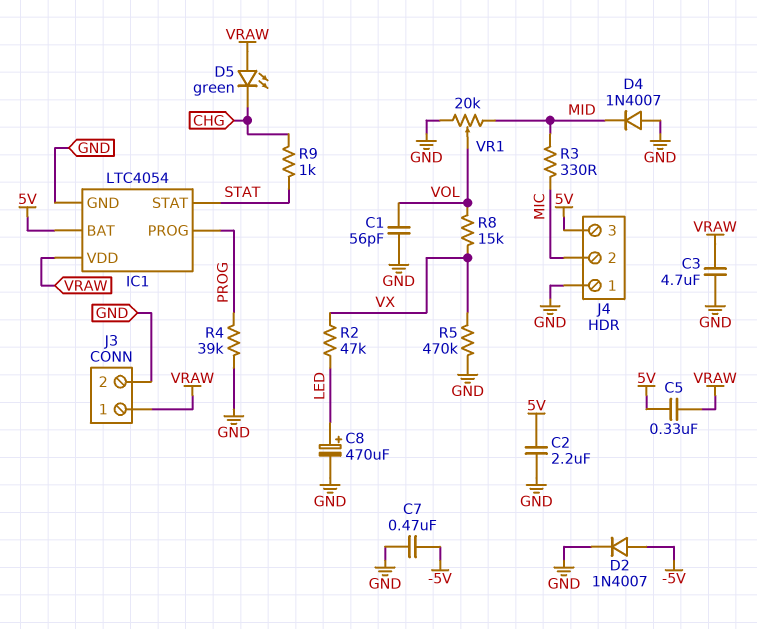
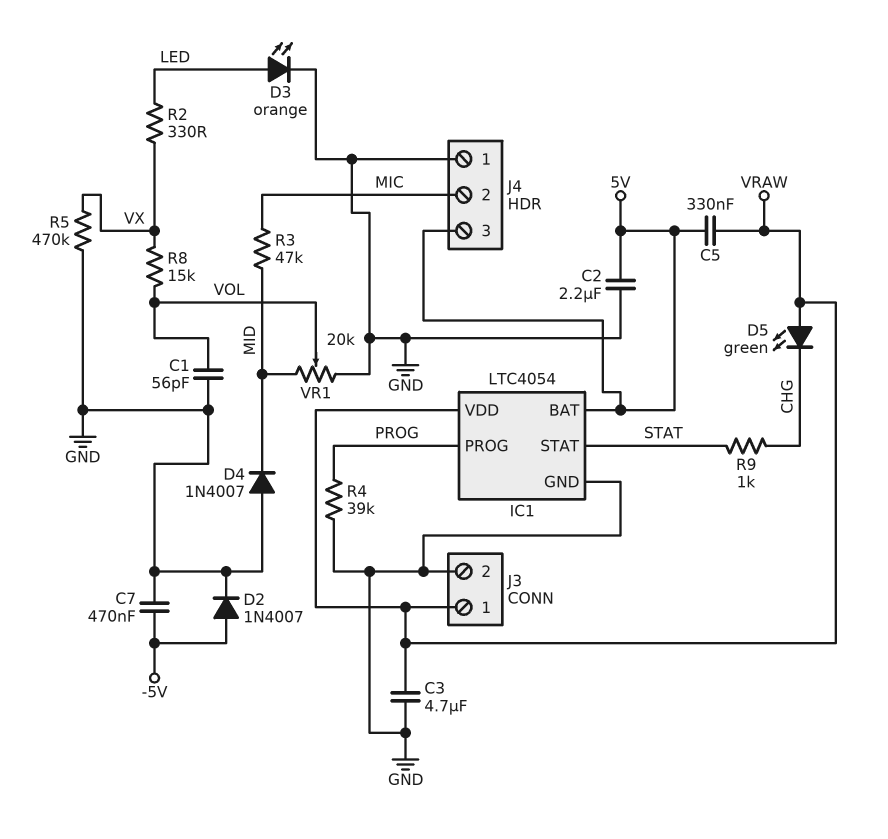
C8: 470uF (plus LED, minus GND) -> none
D3: none -> LED orange (A LED, K GND)
R2: 47k (LED, VX) -> 330 (LED, VX)
R3: 330 (MIC, MID) -> 47k (MIC, MID)

